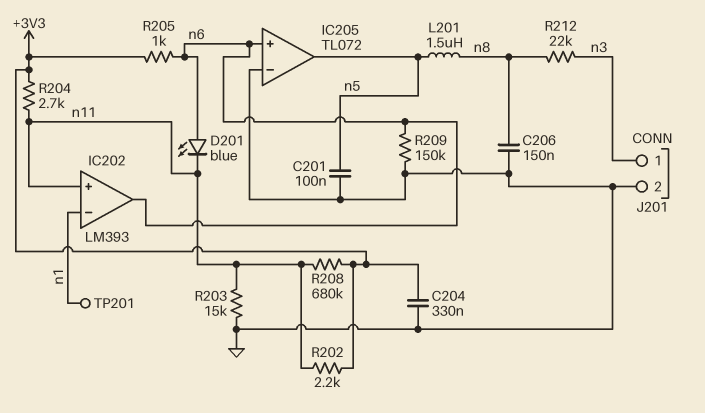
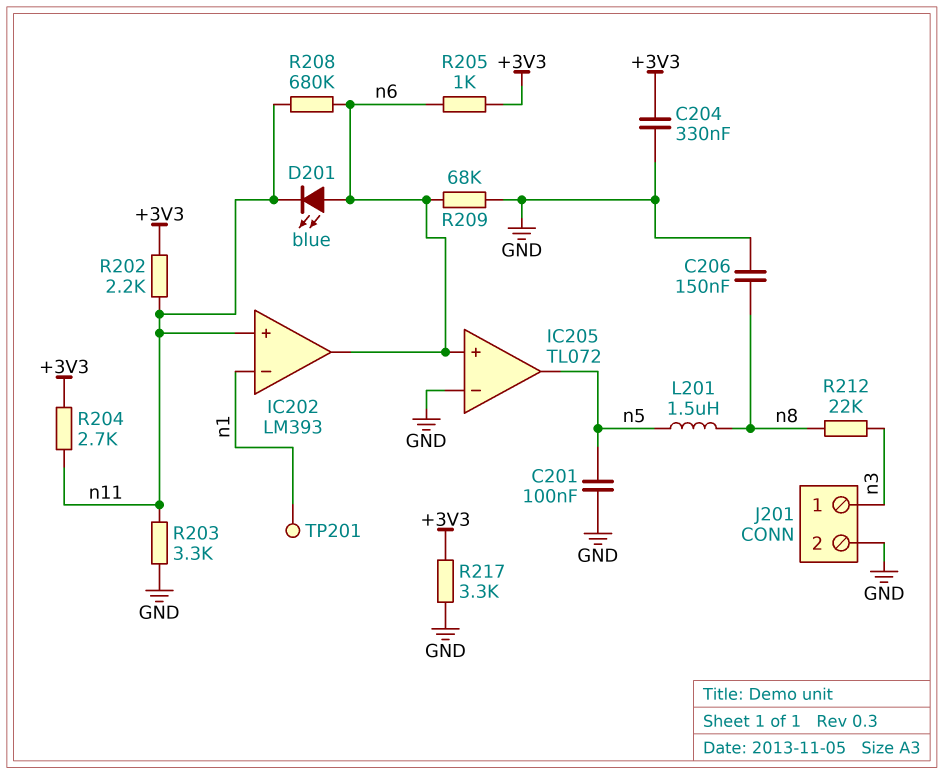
R203: 15k (GND, n11) -> 3.3k (GND, n11)
R208: 680k (+3V3, n11) -> 680k (n6, n11)
R209: 150k (GND, n6) -> 68k (GND, n6)
R217: none -> 3.3k (+3V3, GND)

